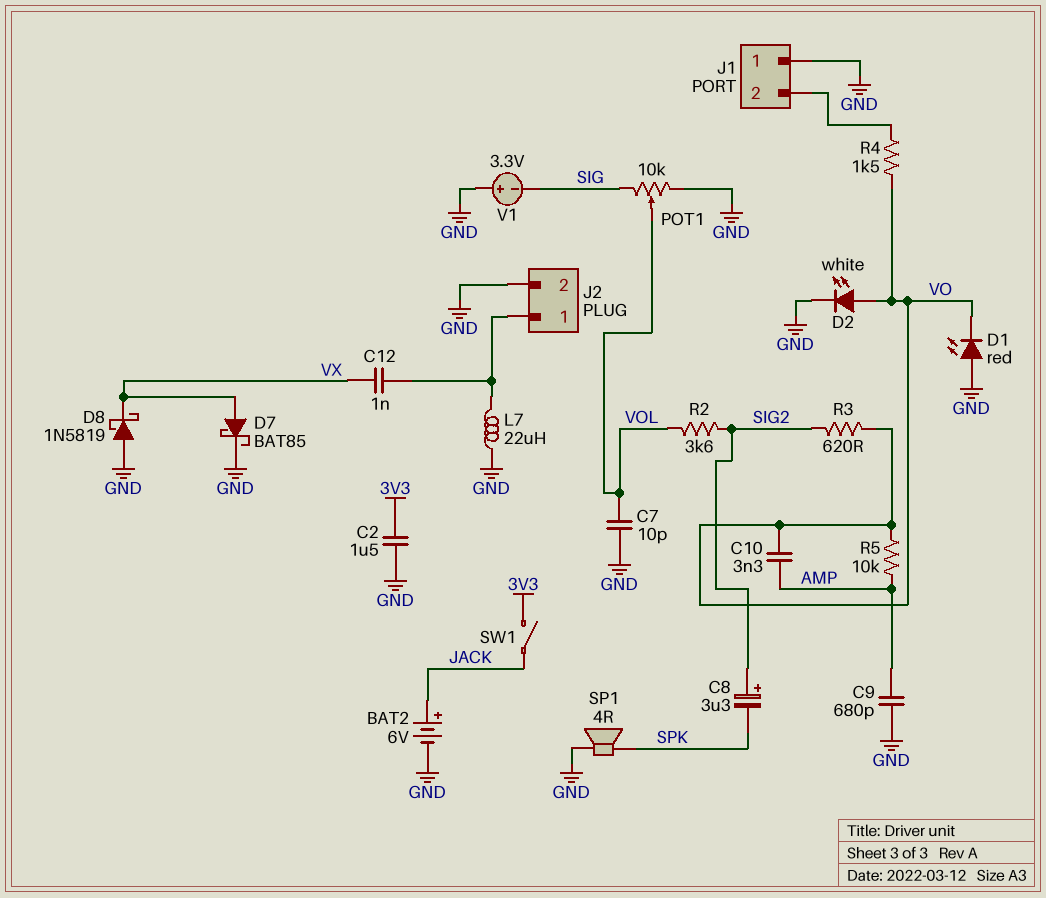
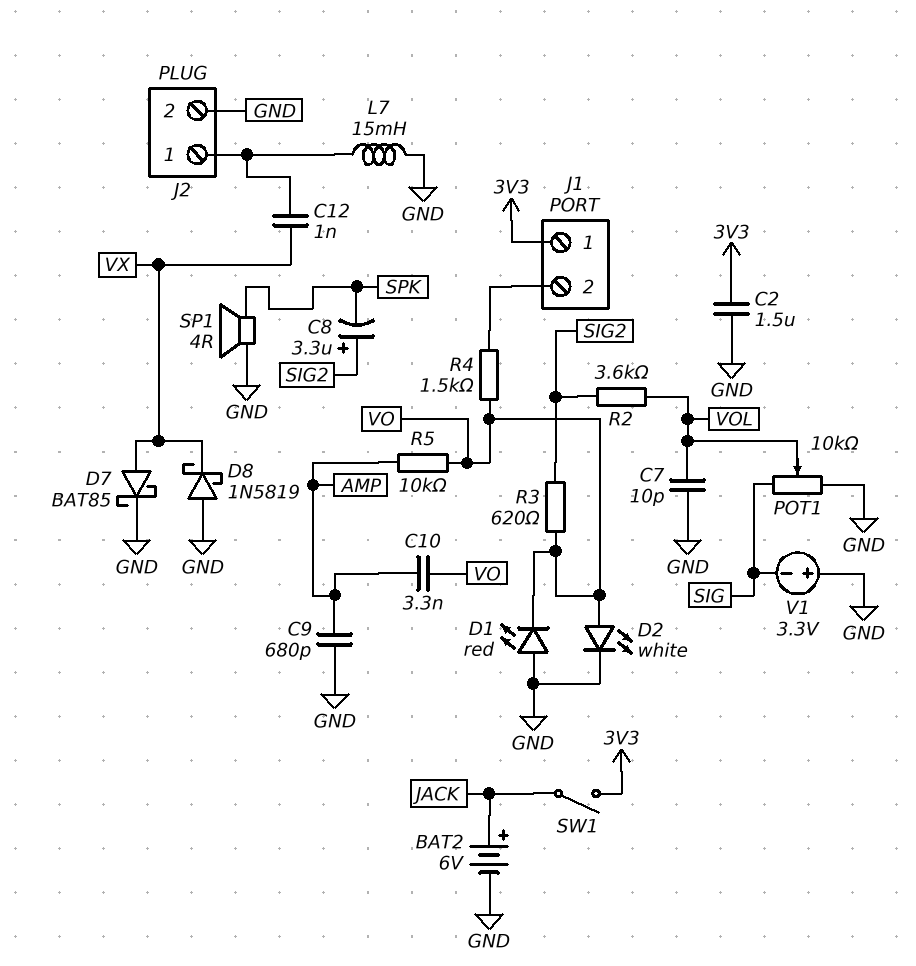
J1 pin 1: GND -> 3V3
L7: 22uH (GND, J2/1) -> 15mH (GND, J2/1)

